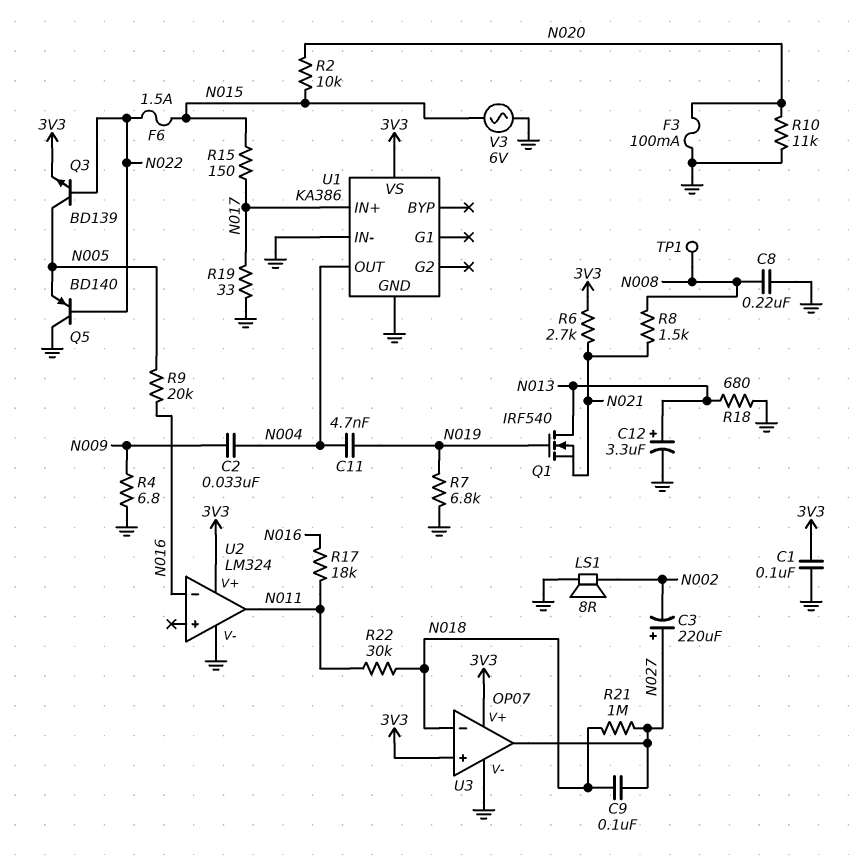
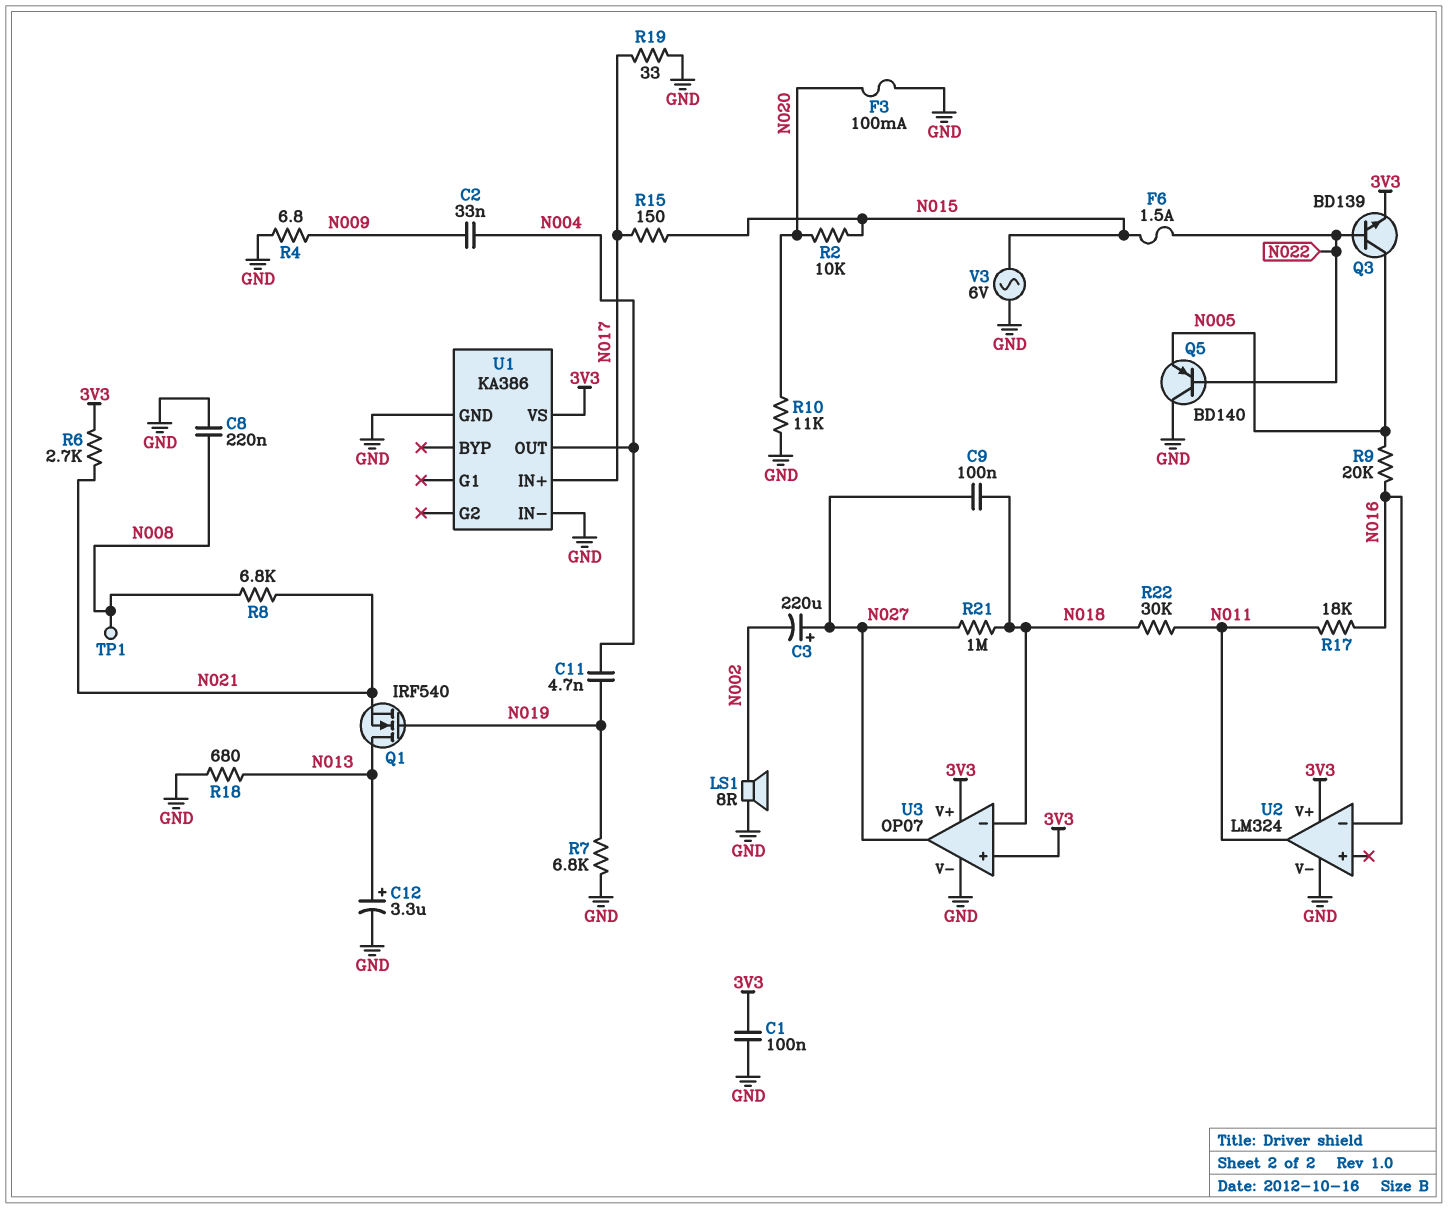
R8: 1.5k (N008, N021) -> 6.8k (N008, N021)

